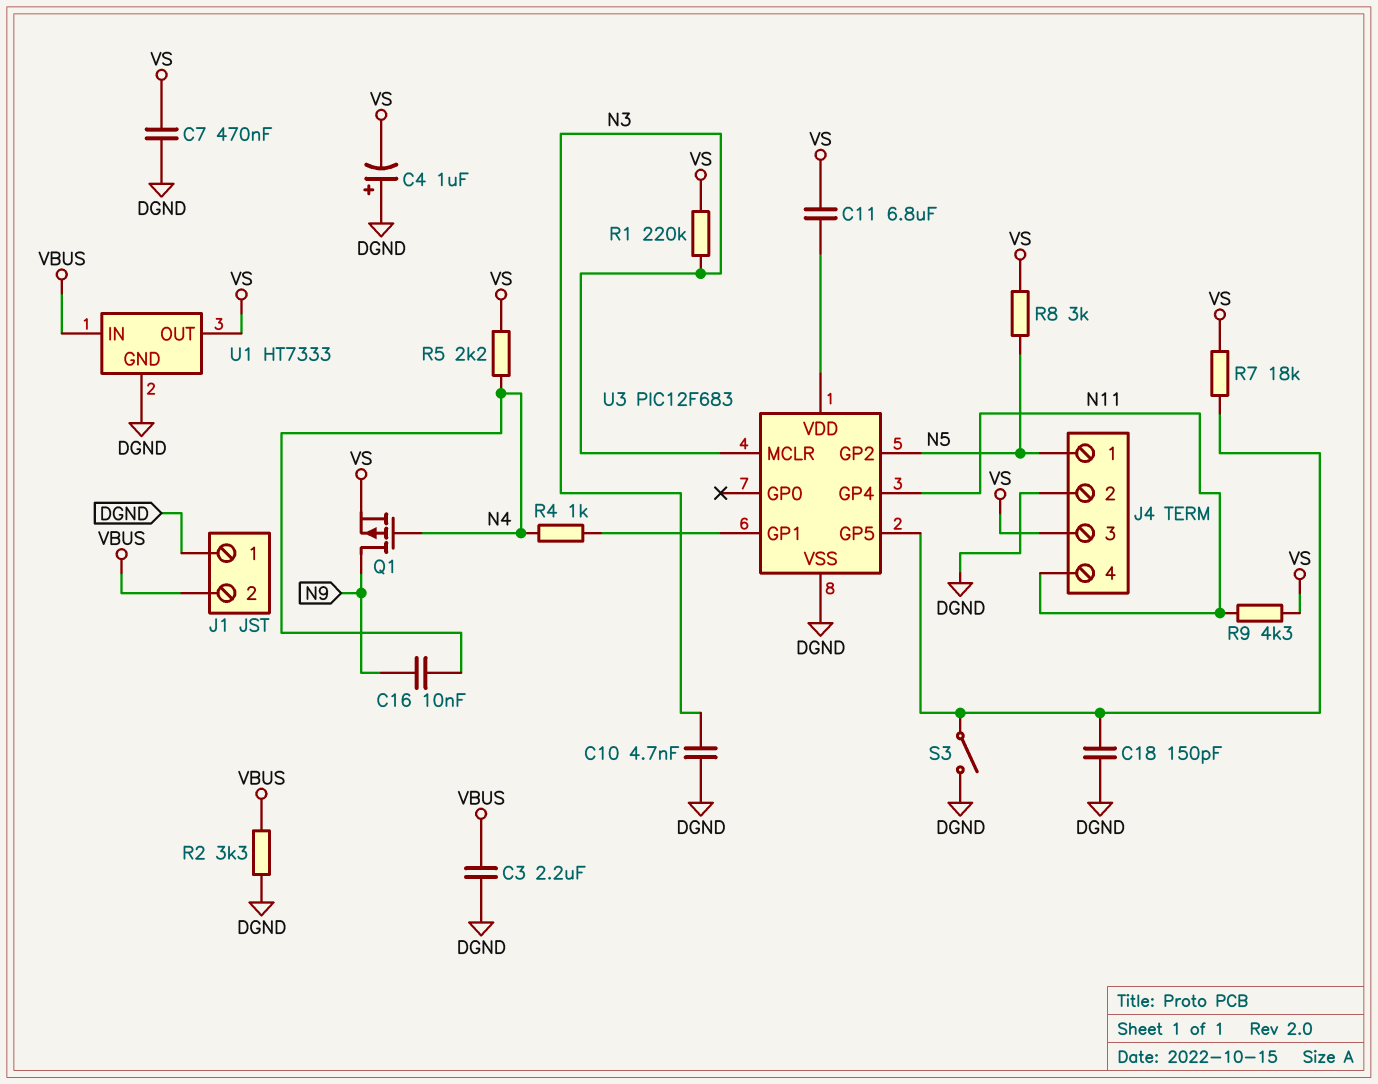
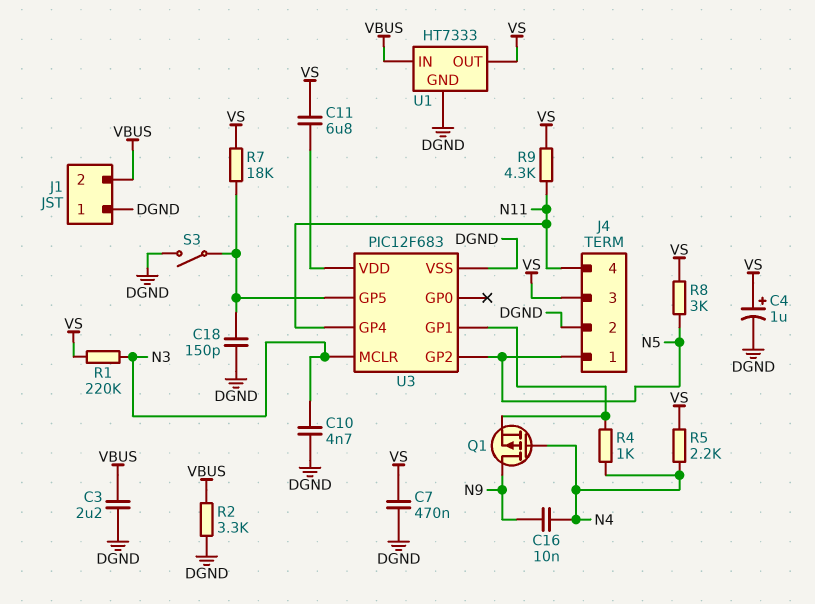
C4: 1uF (plus DGND, minus VS) -> 1uF (plus VS, minus DGND)
Q1: PMOS (G N4, D N9, S VS) -> PMOS (G N4, D N9, S U3/GP1)

